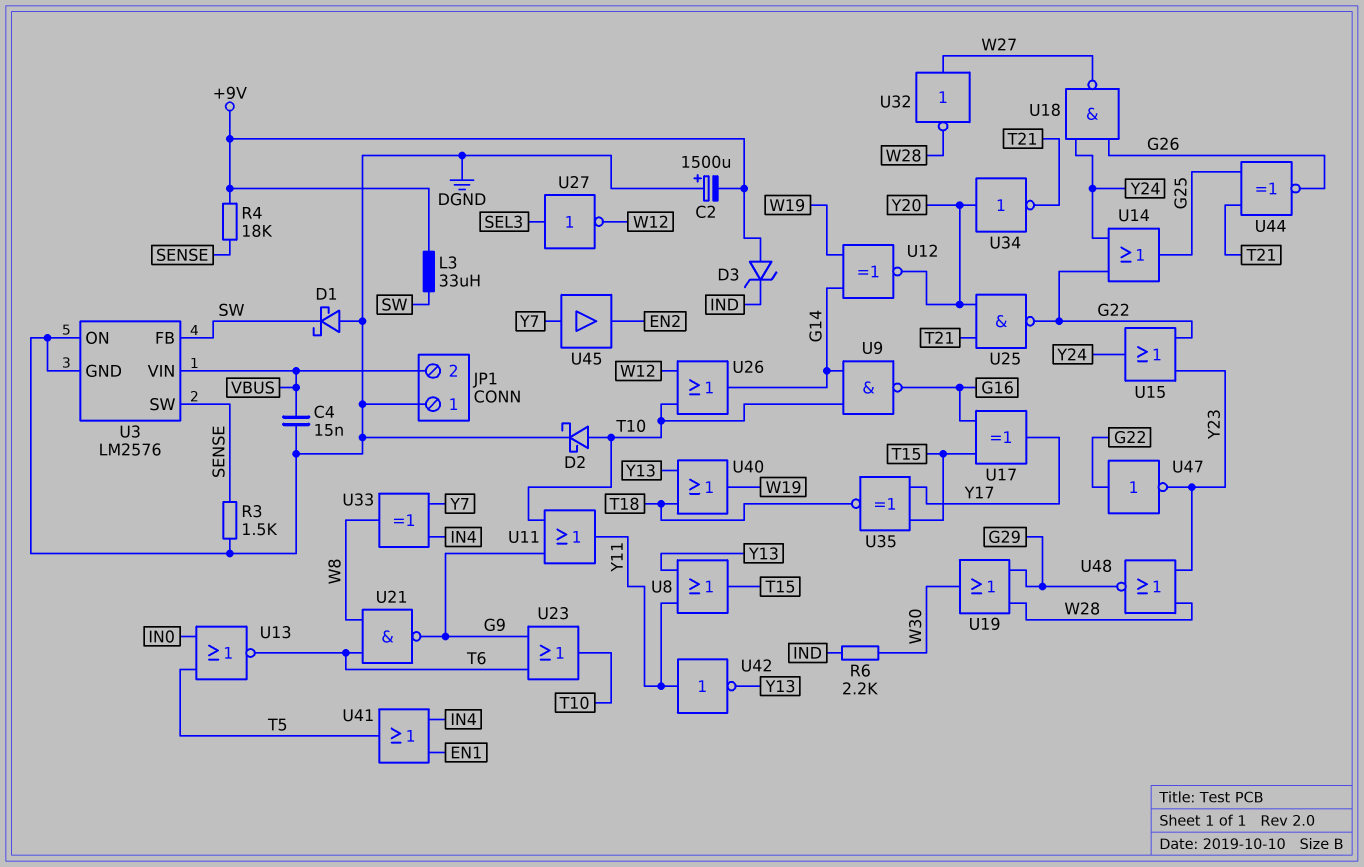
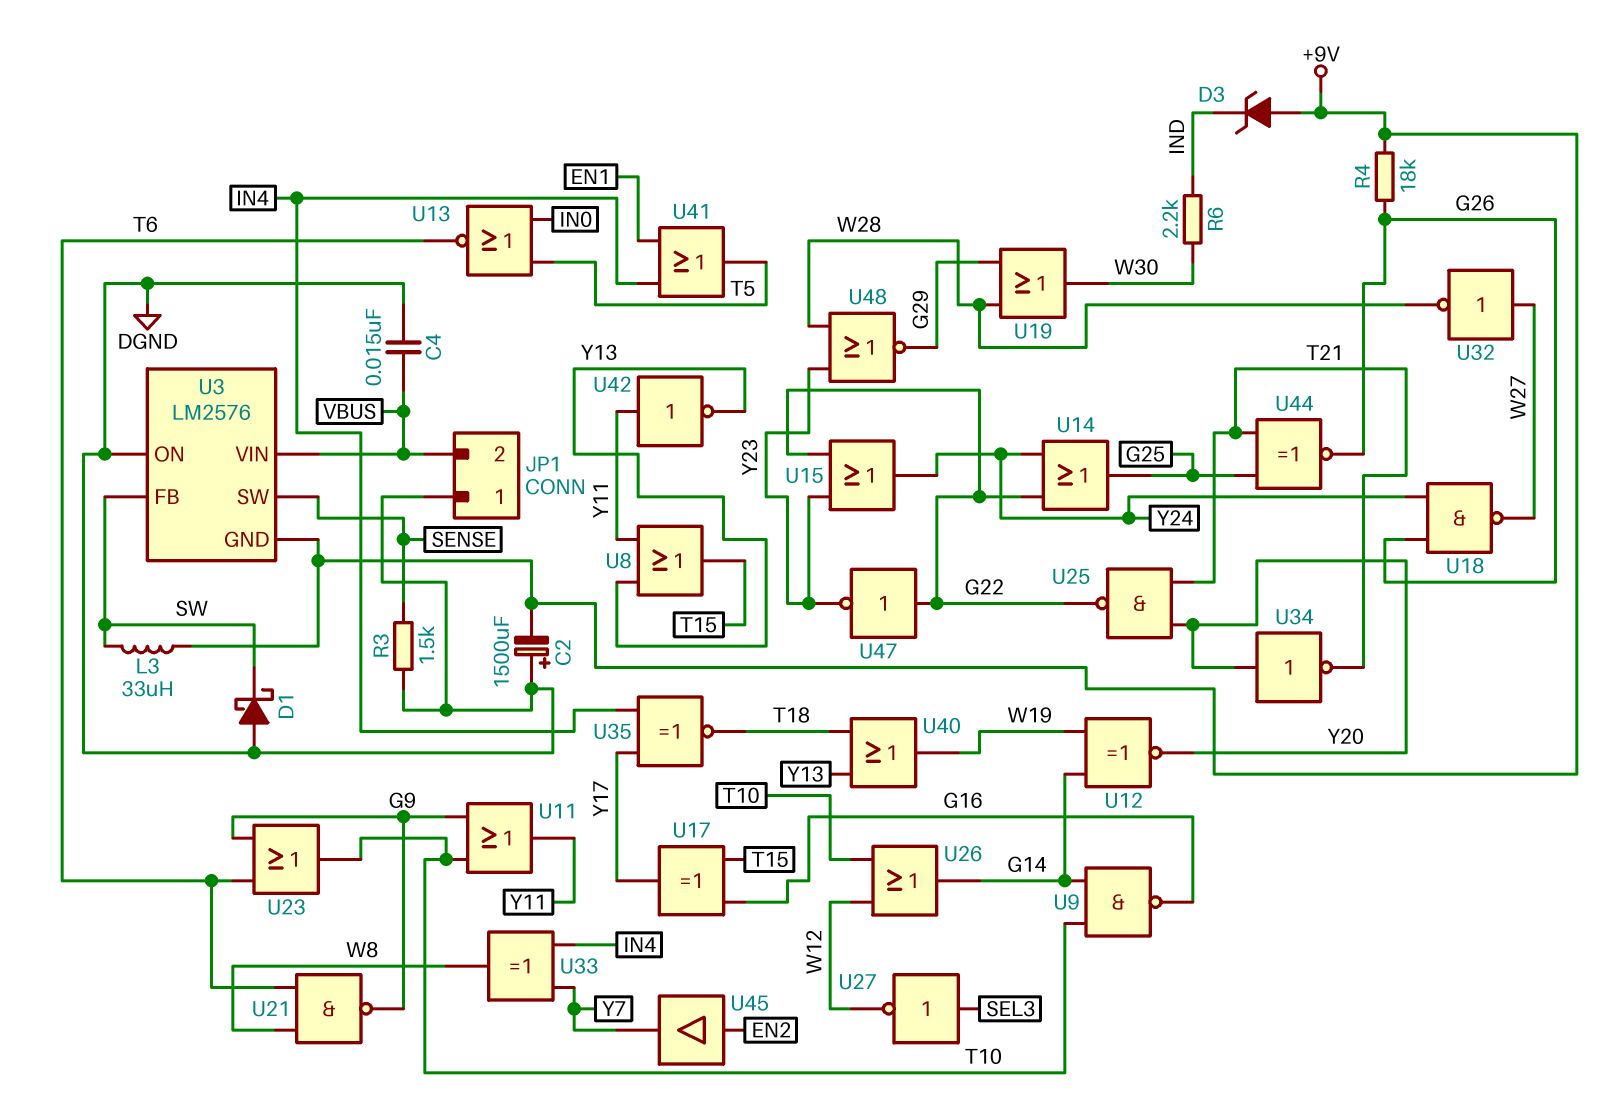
D2: schottky (A T10, K DGND) -> none
R4: 18k (+9V, SENSE) -> 18k (+9V, G26)
U3 pin GND: DGND -> +9V
U35: XNOR (in T15, in Y17, out T18) -> XNOR (in IN4, in Y17, out T18)
U45: buffer (in Y7, out EN2) -> buffer (in EN2, out Y7)

